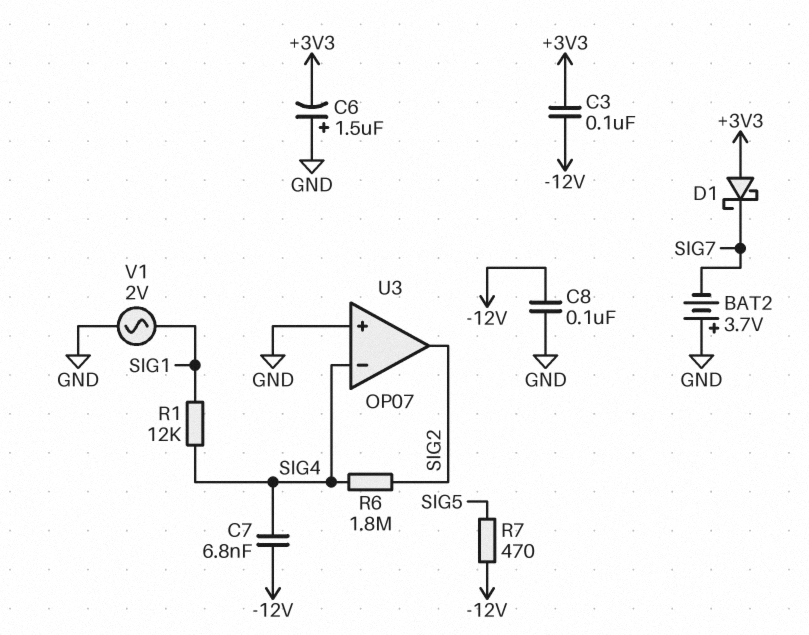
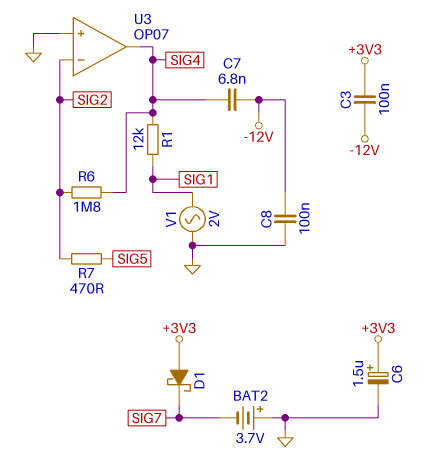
C6: 1.5uF (plus GND, minus +3V3) -> 1.5uF (plus +3V3, minus GND)
R7: 470 (-12V, SIG5) -> 470 (SIG2, SIG5)
U3 pin in-: SIG4 -> SIG2
U3 pin out: SIG2 -> SIG4

